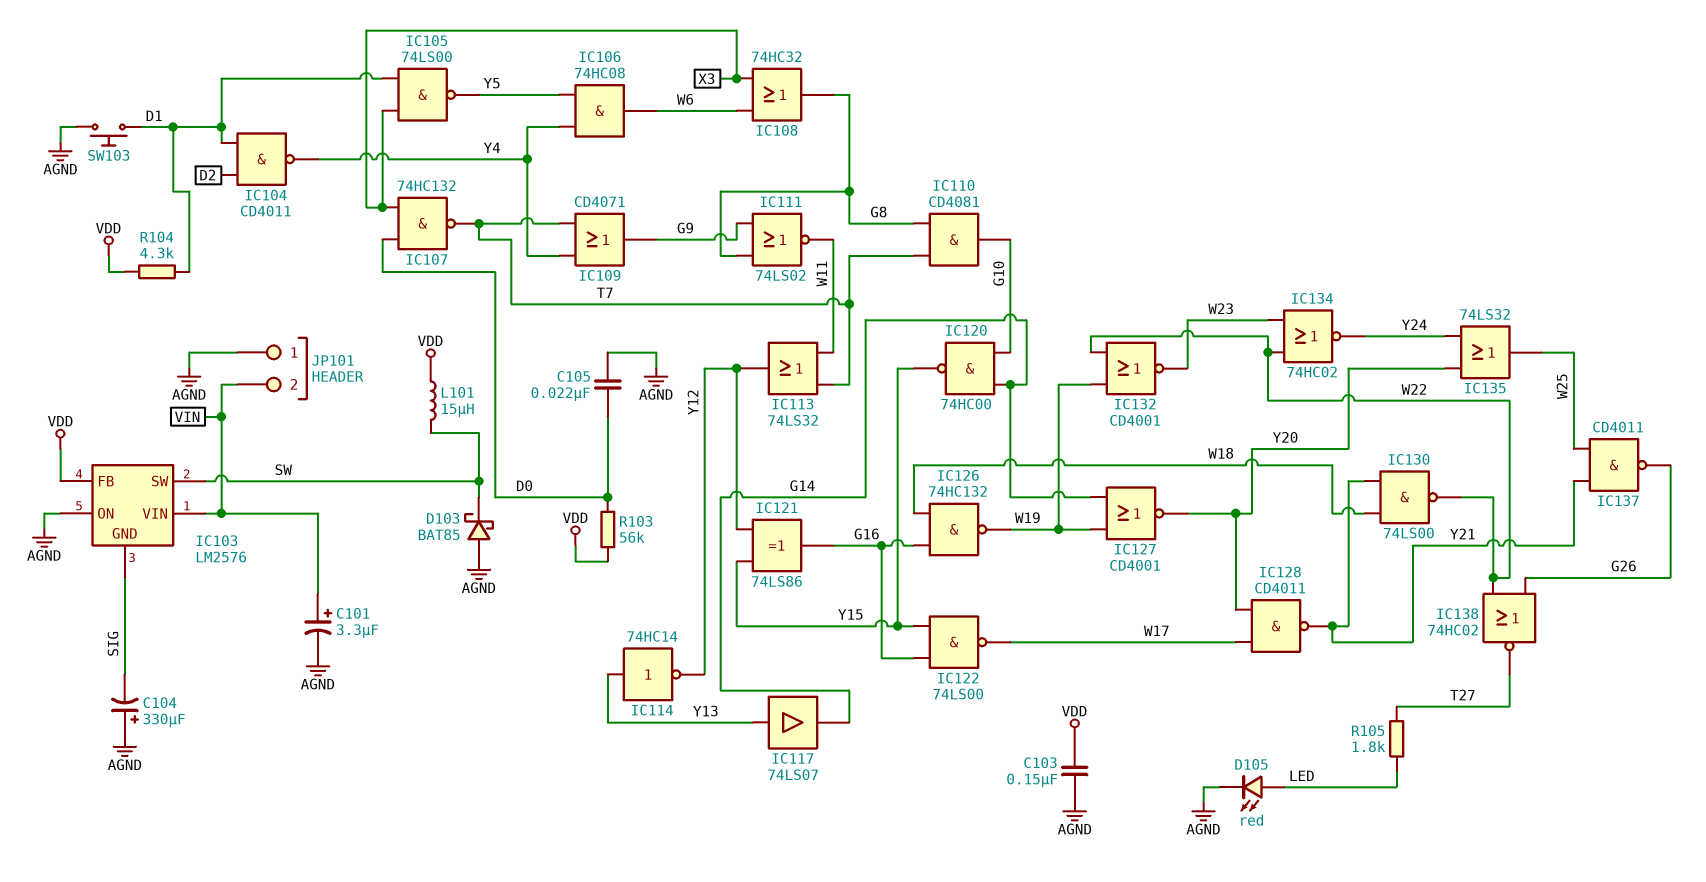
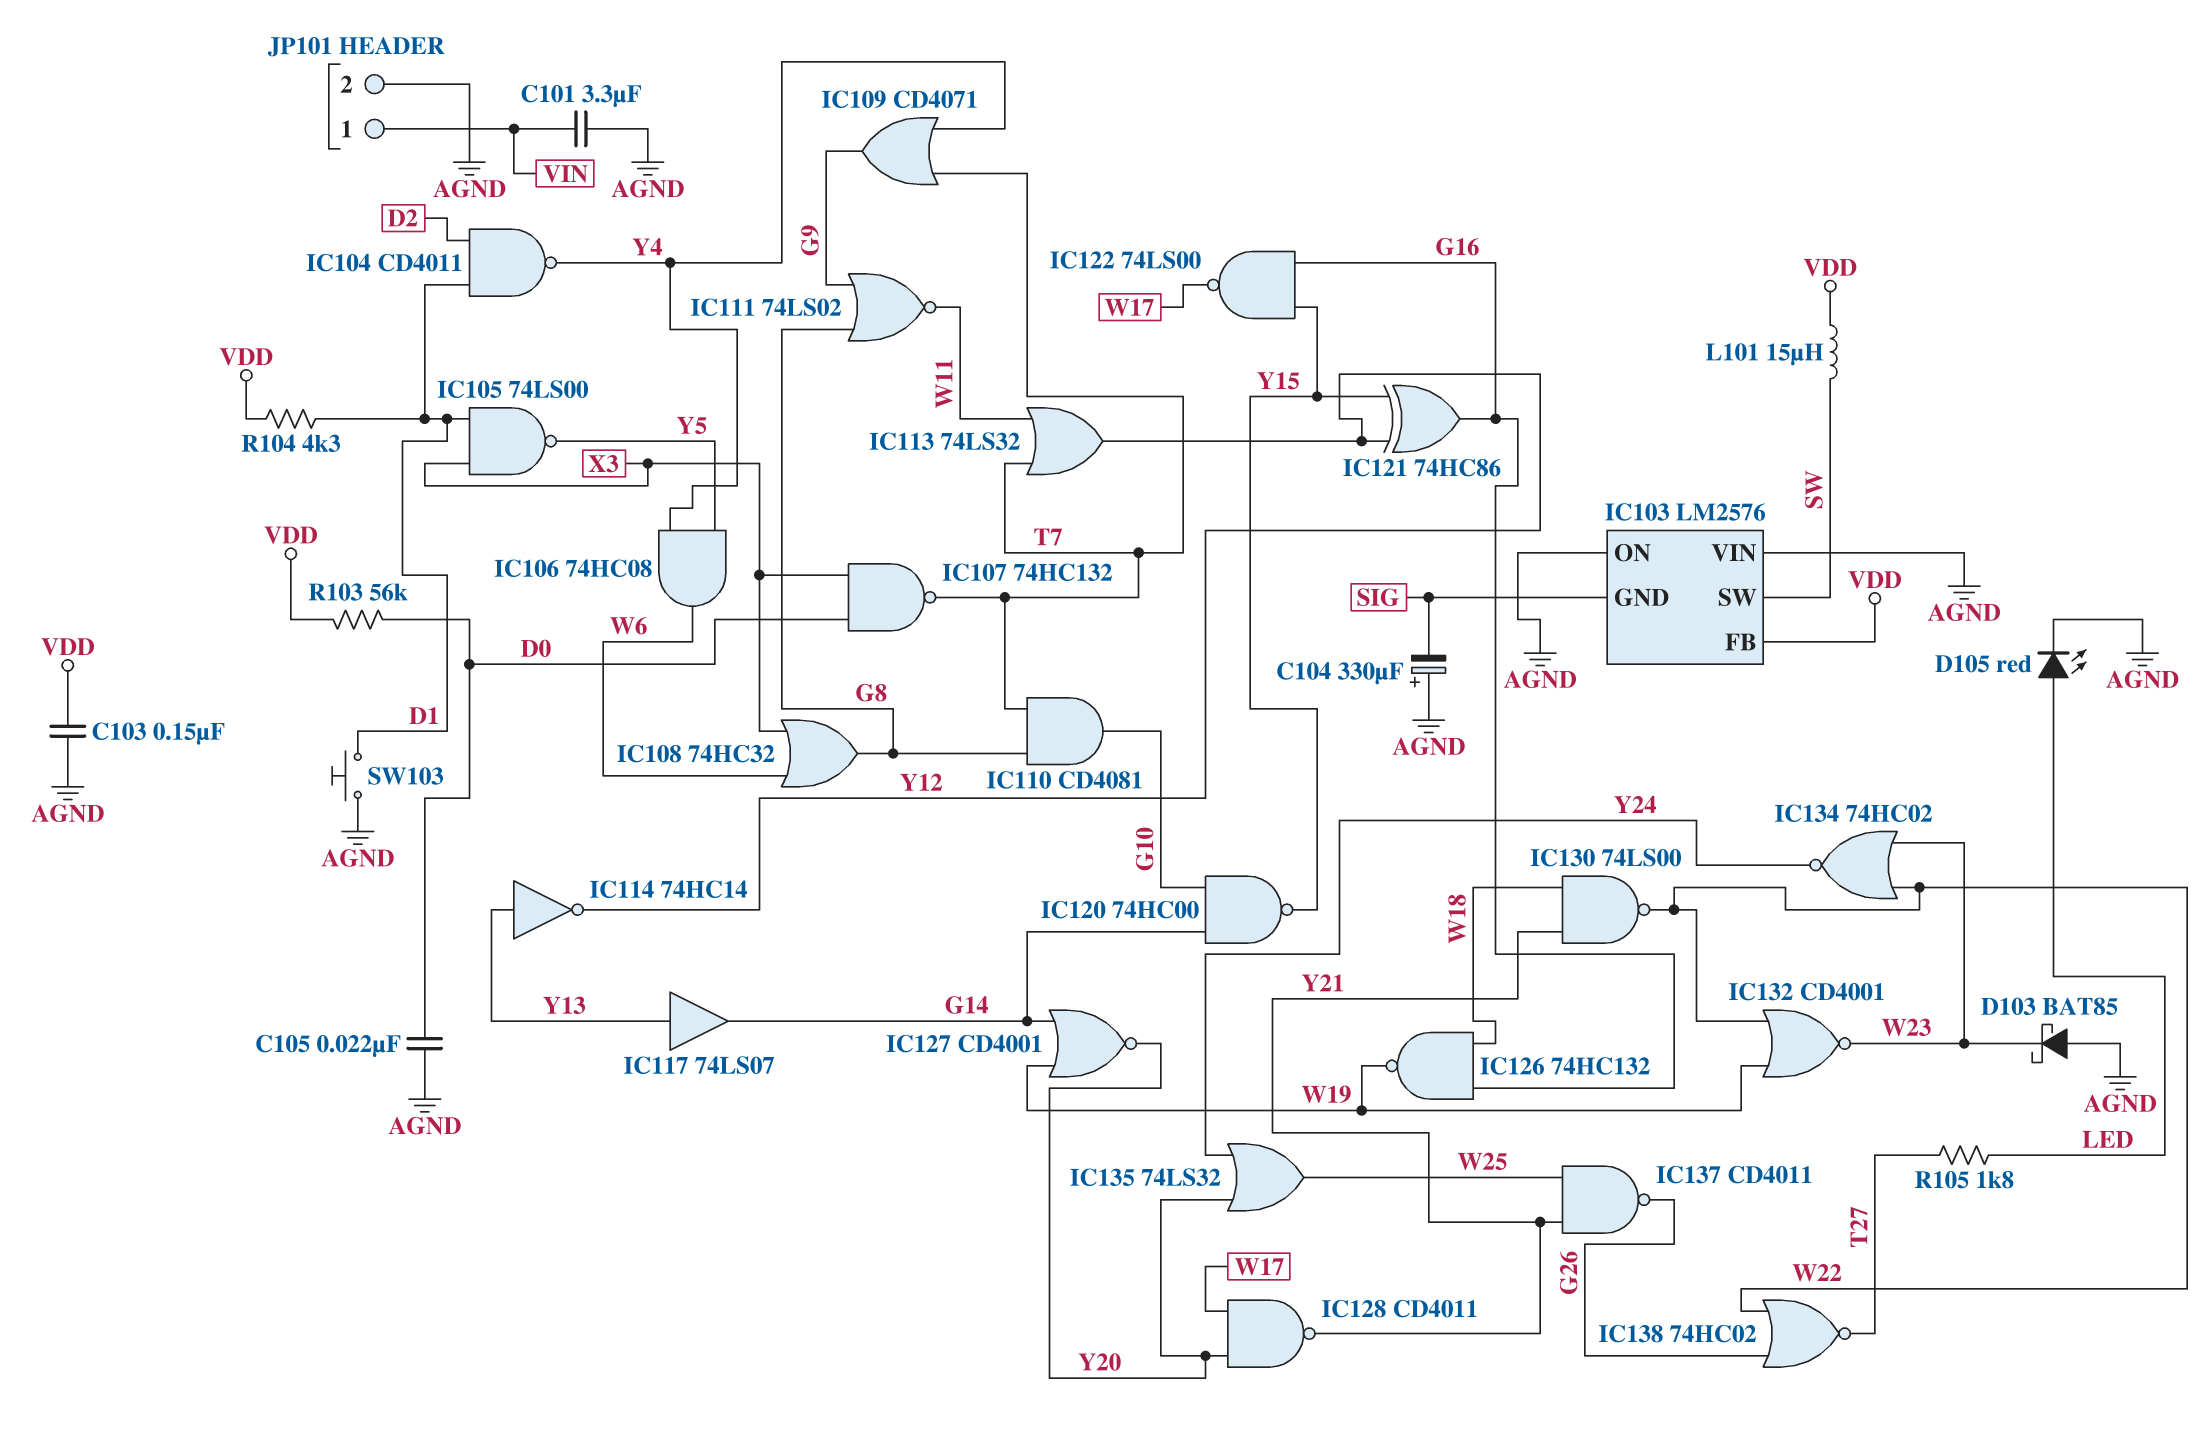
C101: 3.3uF (plus VIN, minus AGND) -> 3.3uF (AGND, VIN)
D103: schottky BAT85 (A AGND, K SW) -> schottky BAT85 (A AGND, K W23)
IC103 pin VIN: VIN -> AGND
IC121: XOR 74LS86 (in Y12, in Y15, out G16) -> XOR 74HC86 (in Y12, in Y15, out G16)
JP101 pin 1: AGND -> VIN
JP101 pin 2: VIN -> AGND

